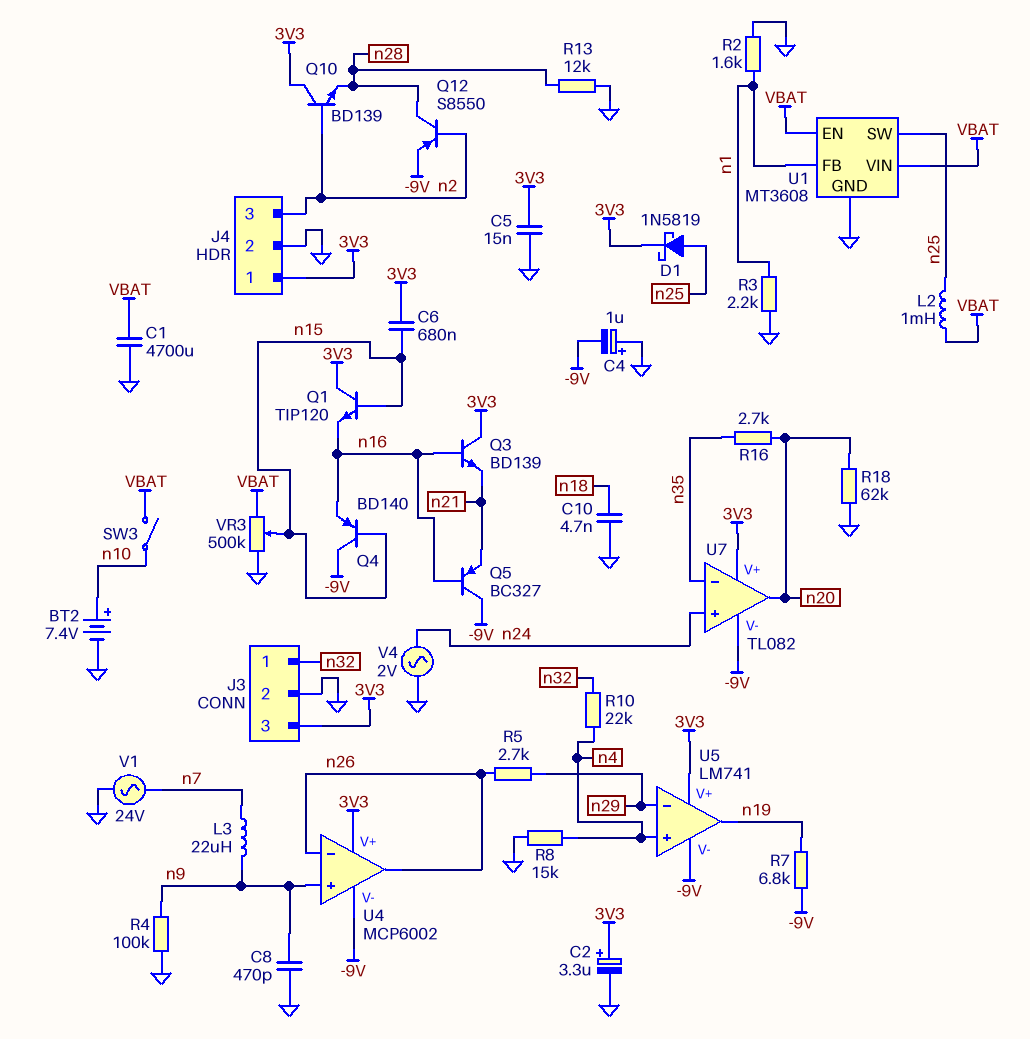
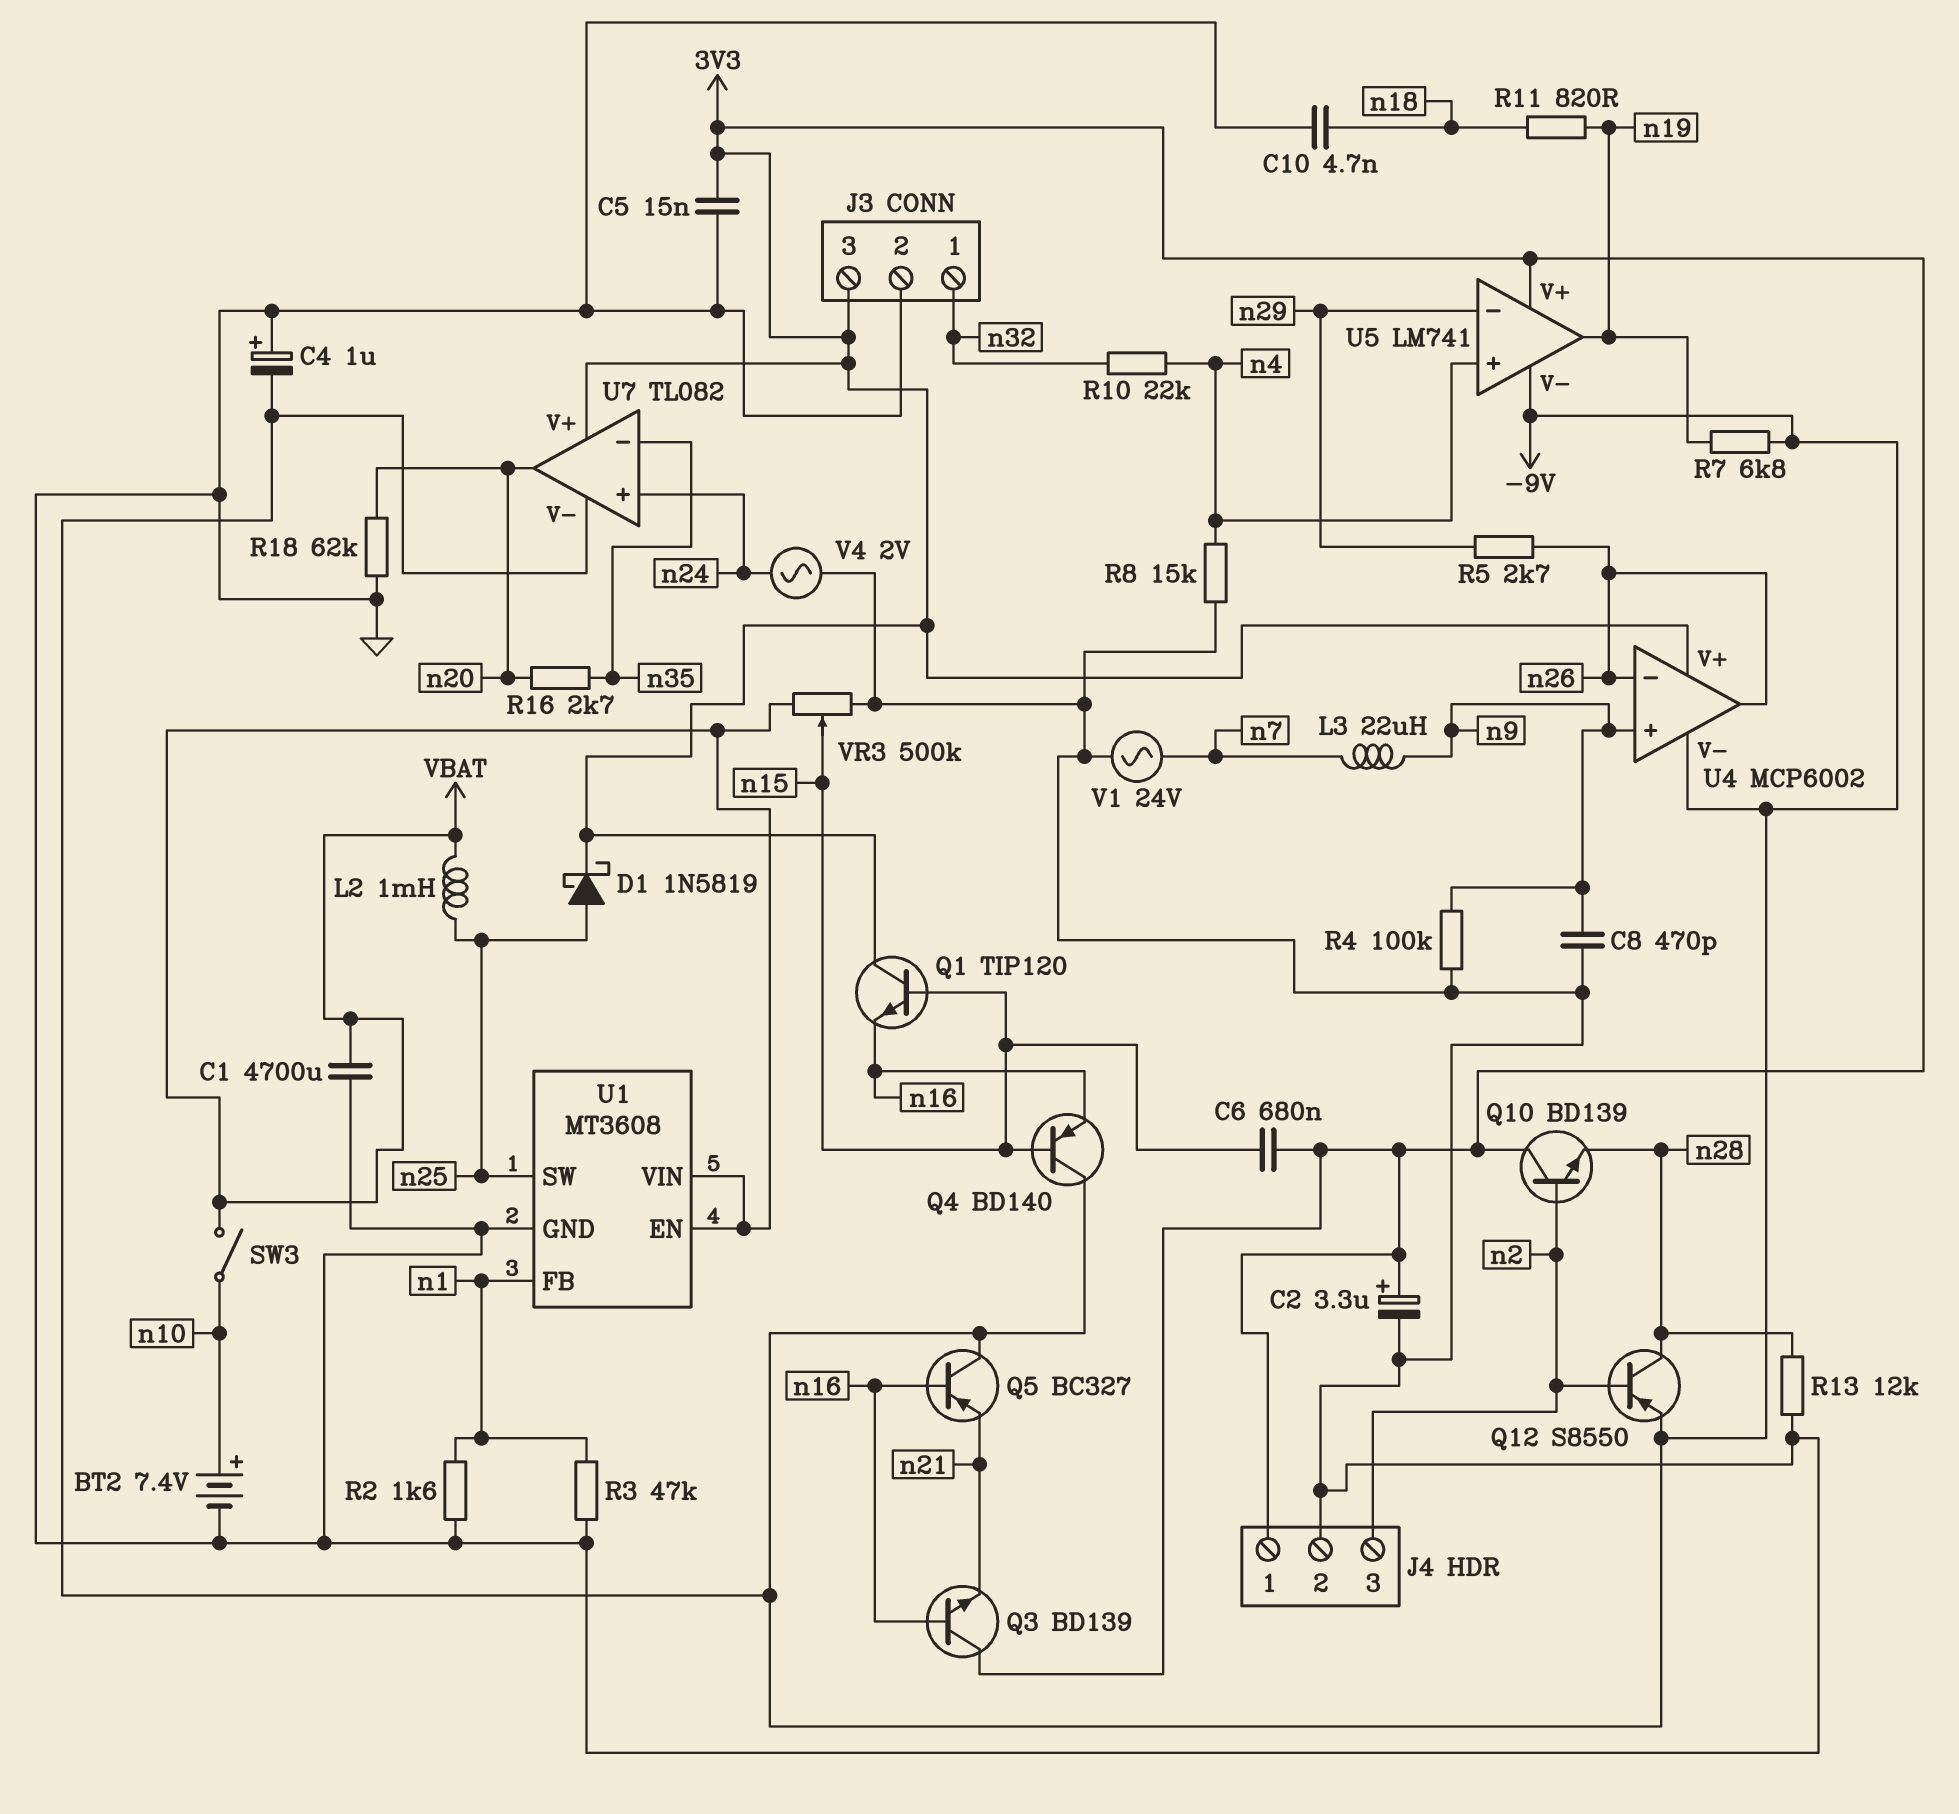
R3: 2.2k (GND, n1) -> 47k (GND, n1)
R11: none -> 820 (n18, n19)

